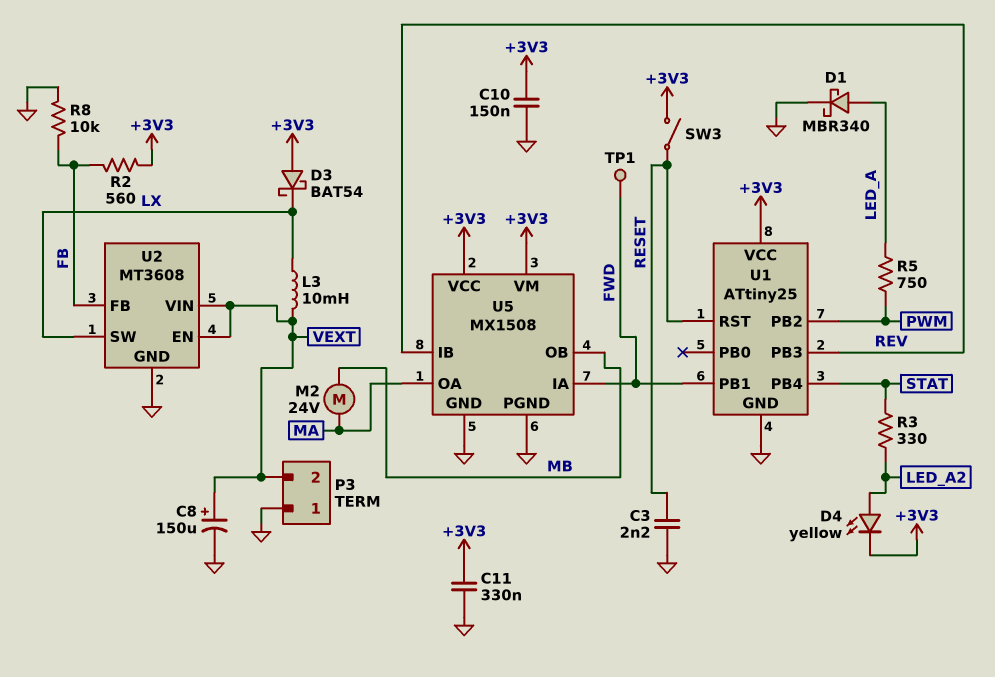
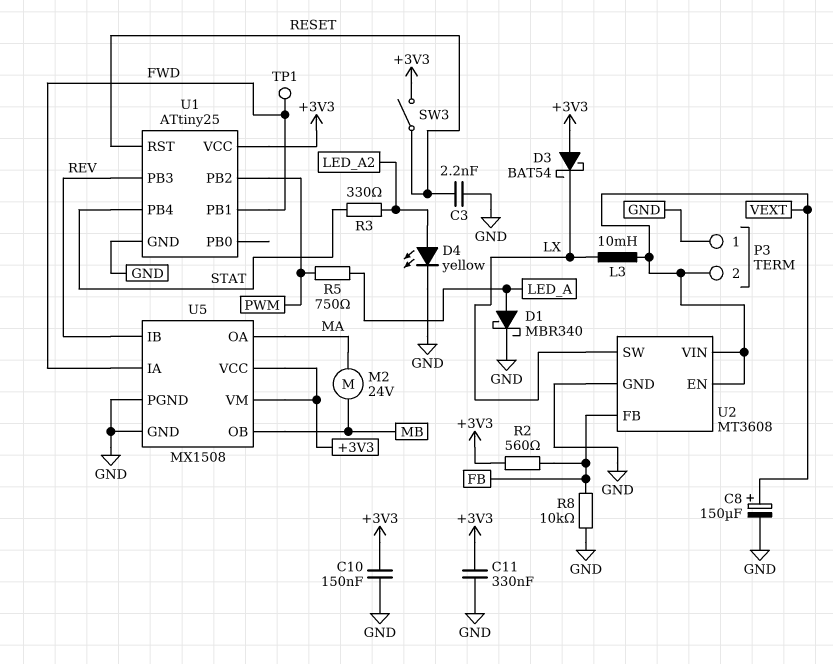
D4: LED yellow (A LED_A2, K +3V3) -> LED yellow (A LED_A2, K GND)

